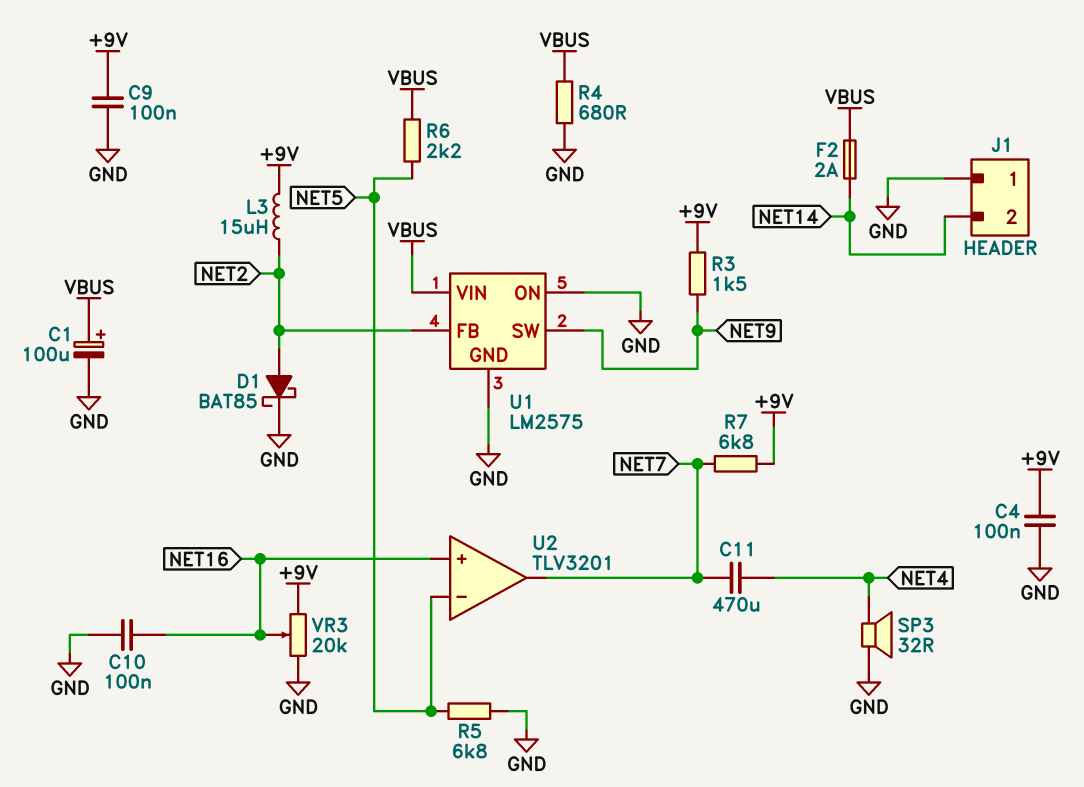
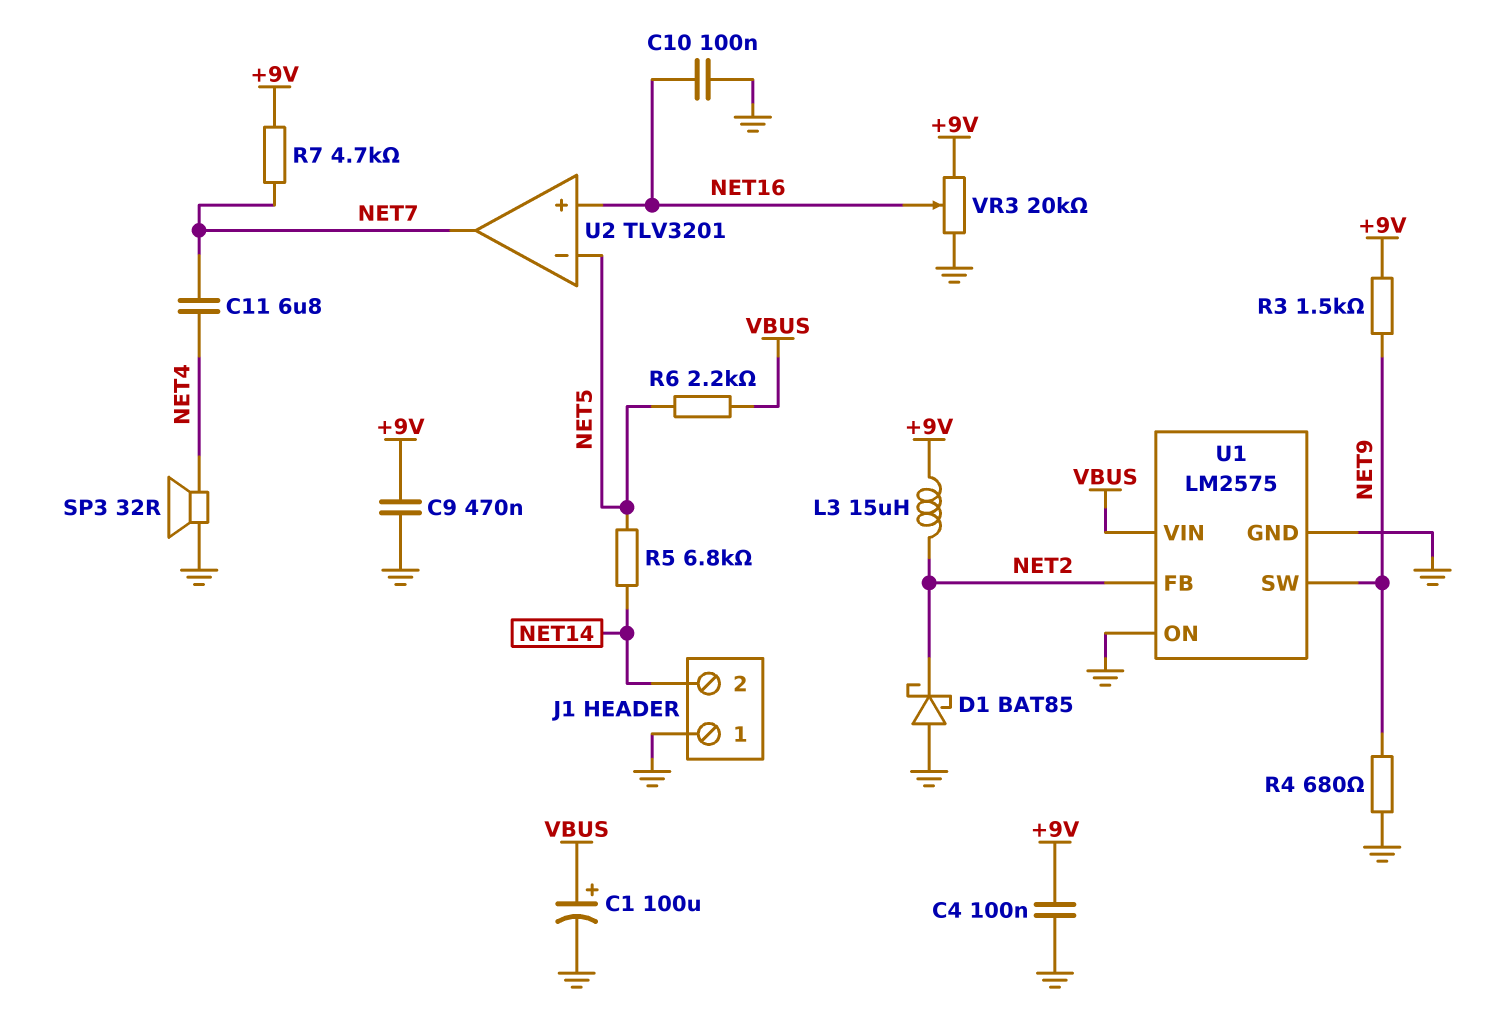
C9: 100nF (+9V, GND) -> 470nF (+9V, GND)
C11: 470uF (NET4, NET7) -> 6.8uF (NET4, NET7)
D1: schottky BAT85 (A NET2, K GND) -> schottky BAT85 (A GND, K NET2)
F2: 2A (NET14, VBUS) -> none
R4: 680 (GND, VBUS) -> 680 (GND, NET9)
R5: 6.8k (GND, NET5) -> 6.8k (NET5, NET14)
R7: 6.8k (+9V, NET7) -> 4.7k (+9V, NET7)

